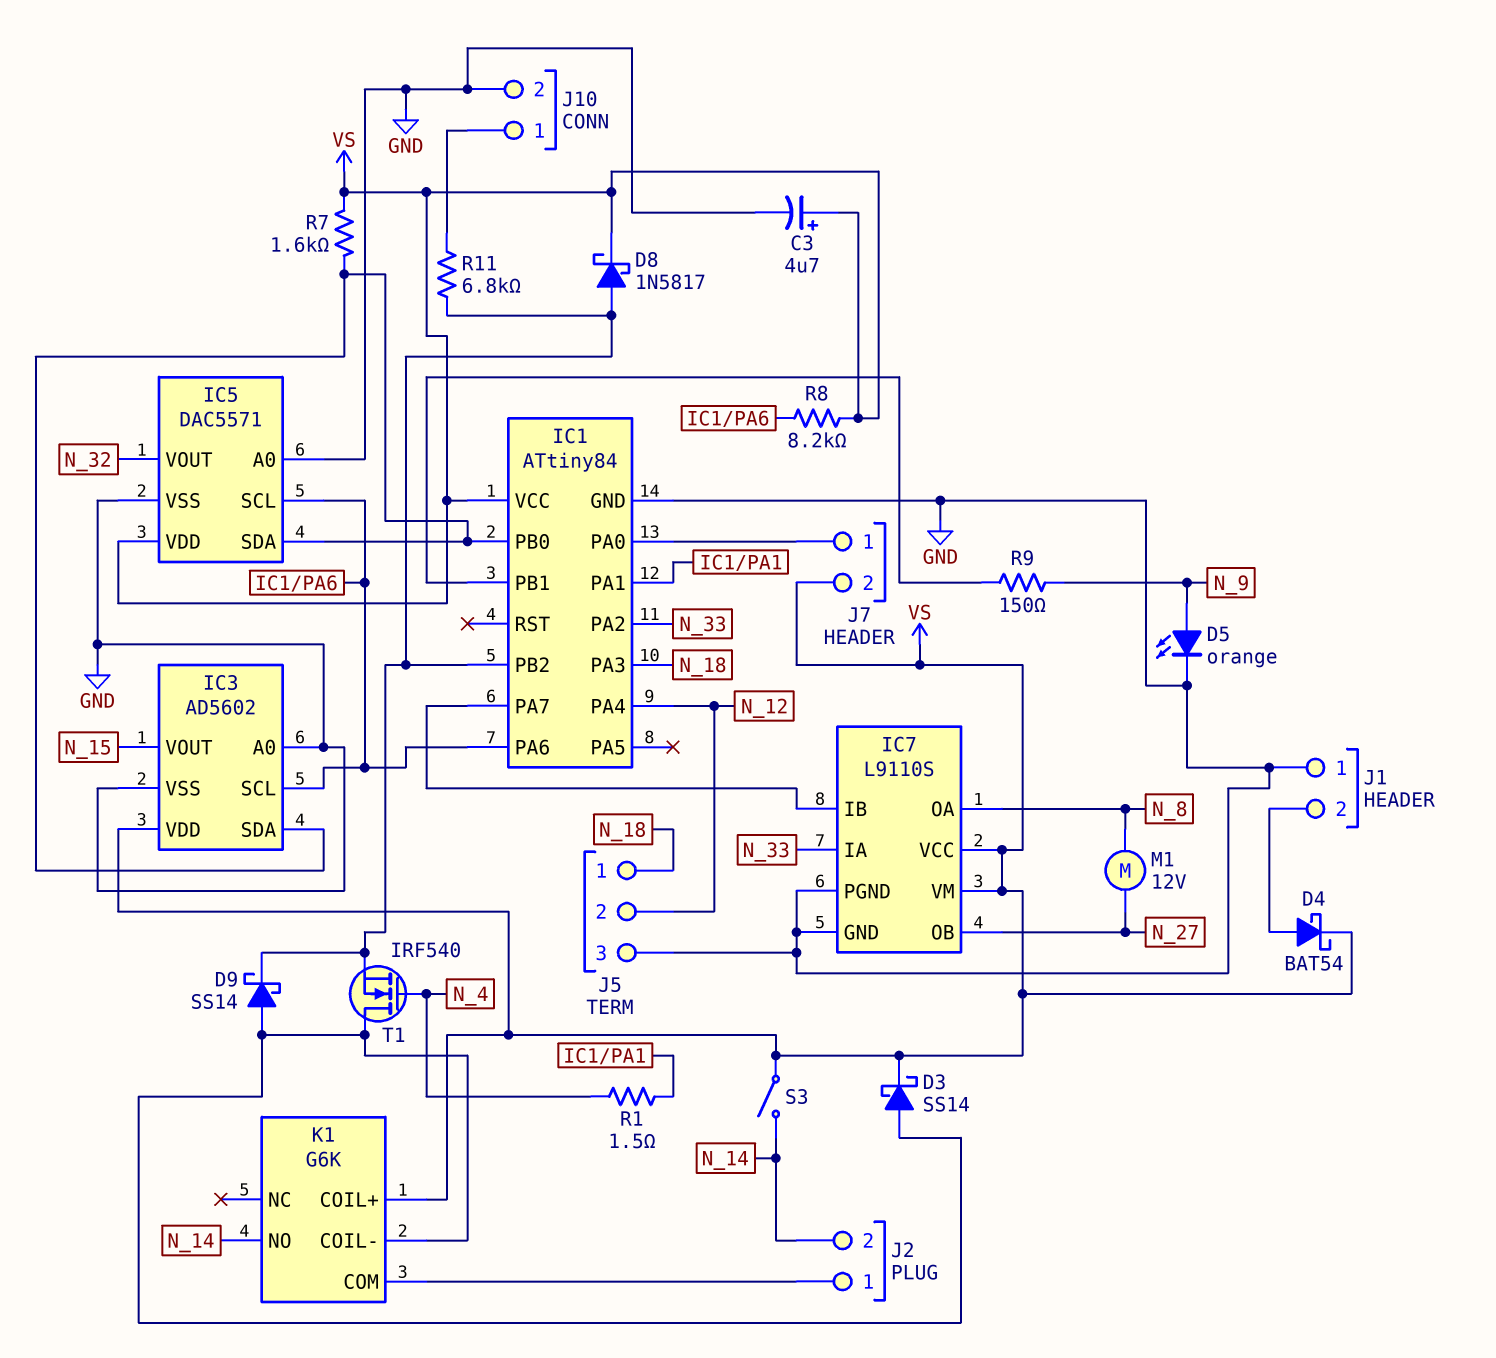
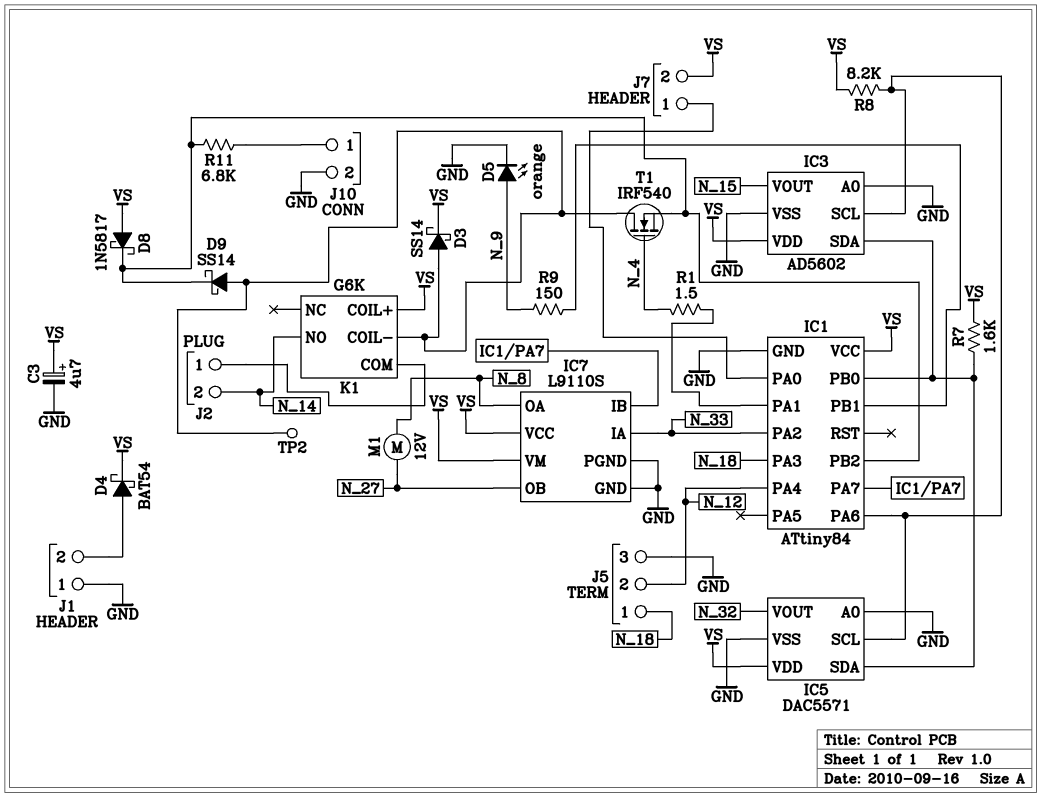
D8: schottky 1N5817 (A IC1/PB2, K VS) -> schottky 1N5817 (A VS, K IC1/PB2)
S3: switch (N_14, VS) -> none
TP2: none -> test point (K1/COIL-)

